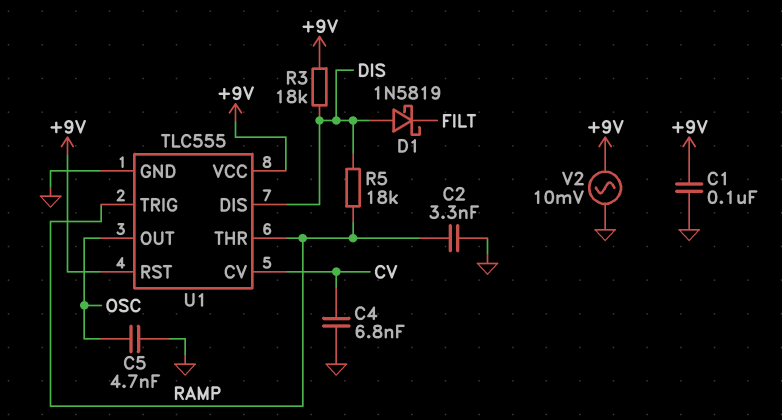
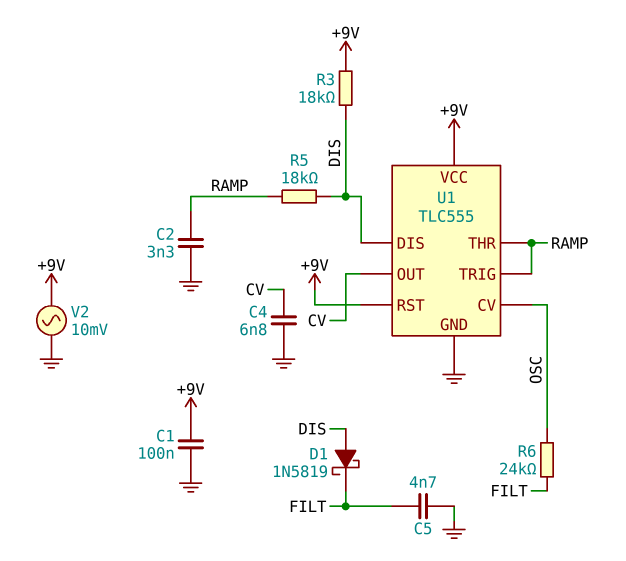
C5: 4.7nF (GND, OSC) -> 4.7nF (FILT, GND)
R6: none -> 24k (FILT, OSC)
U1 pin CV: CV -> OSC
U1 pin OUT: OSC -> CV

